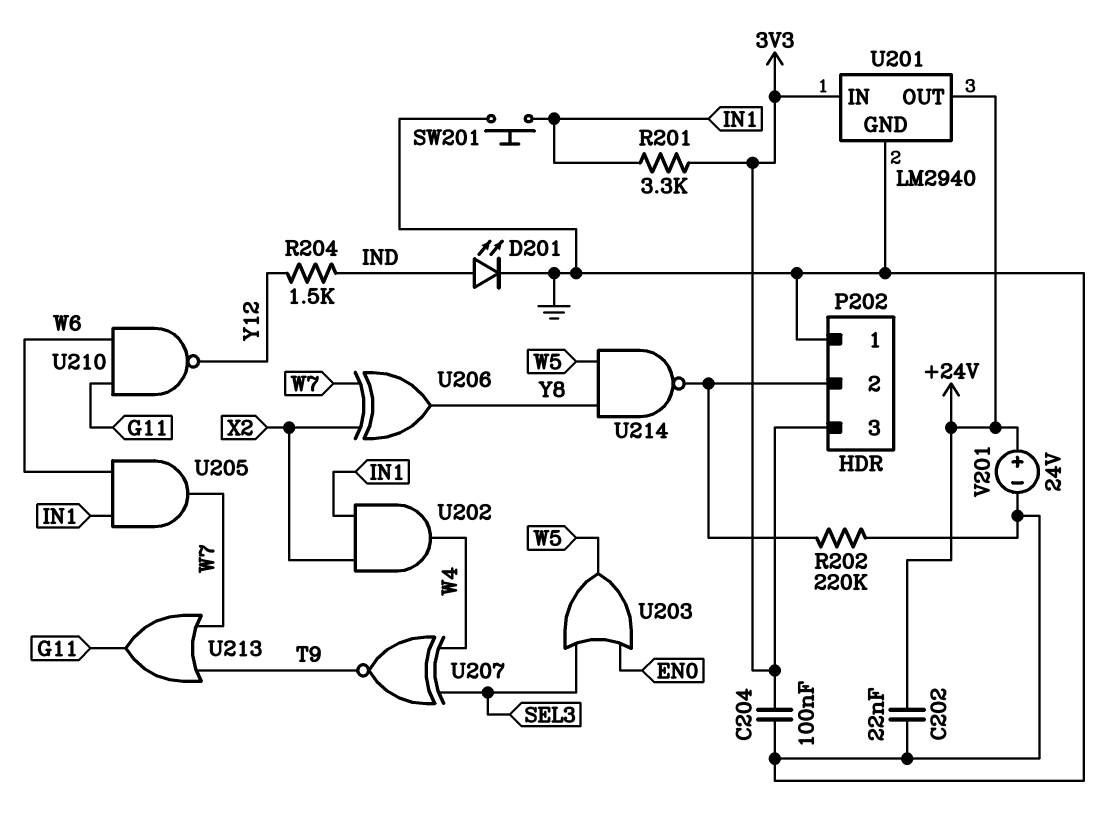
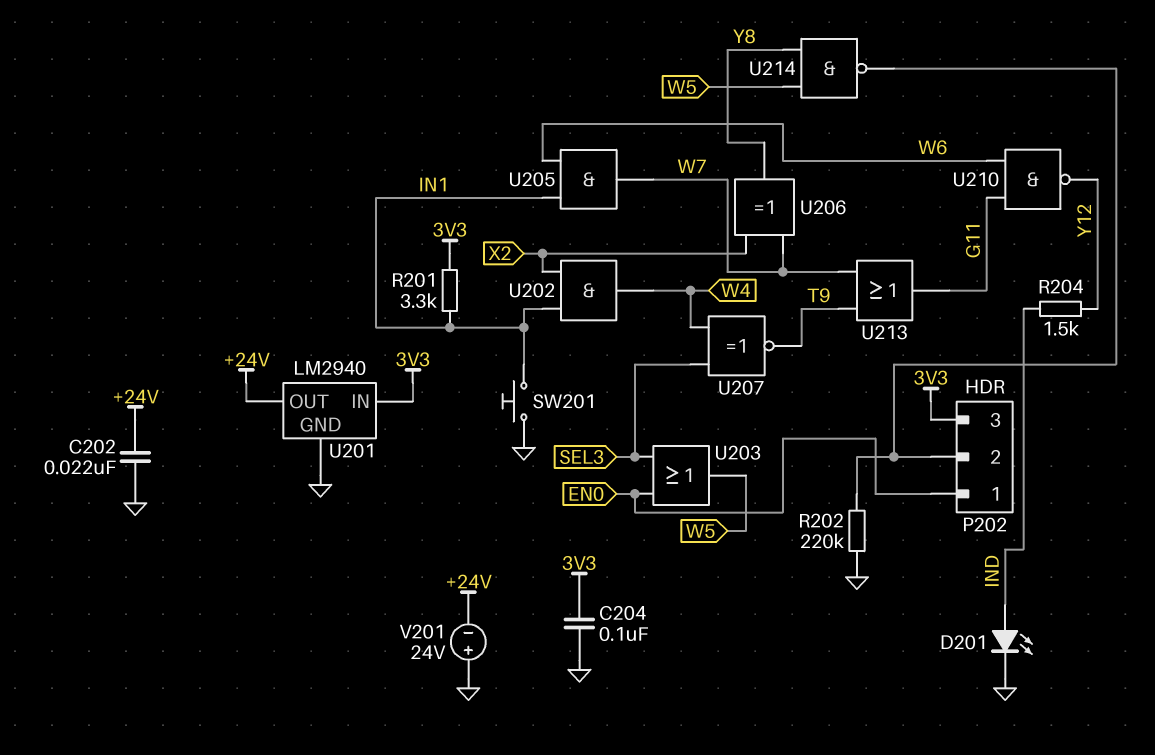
P202 pin 1: GND -> EN0
V201: 24V (plus +24V, minus GND) -> 24V (plus GND, minus +24V)

